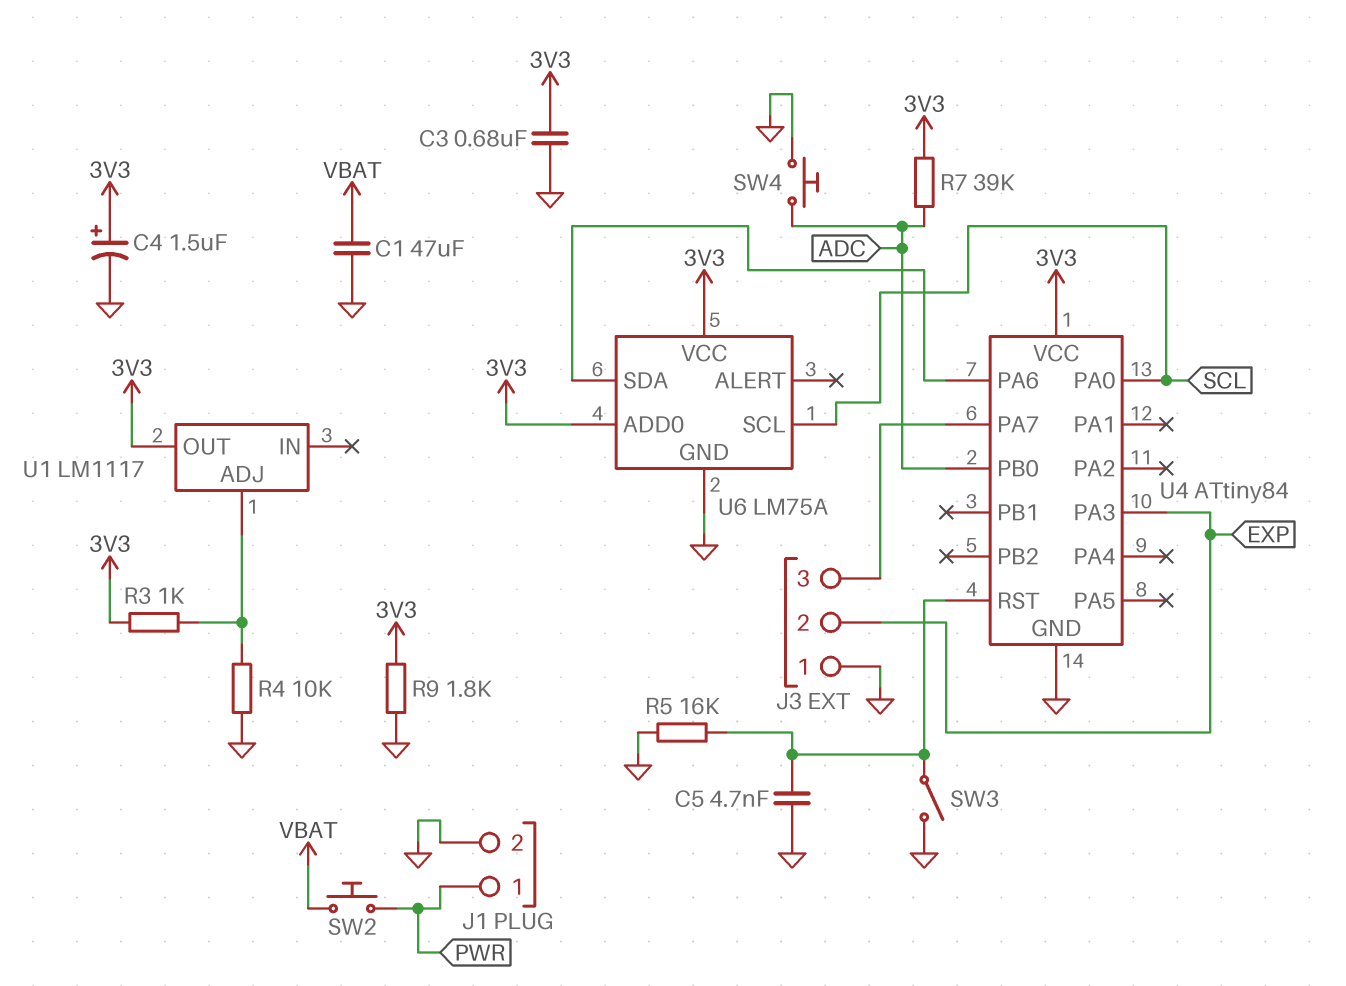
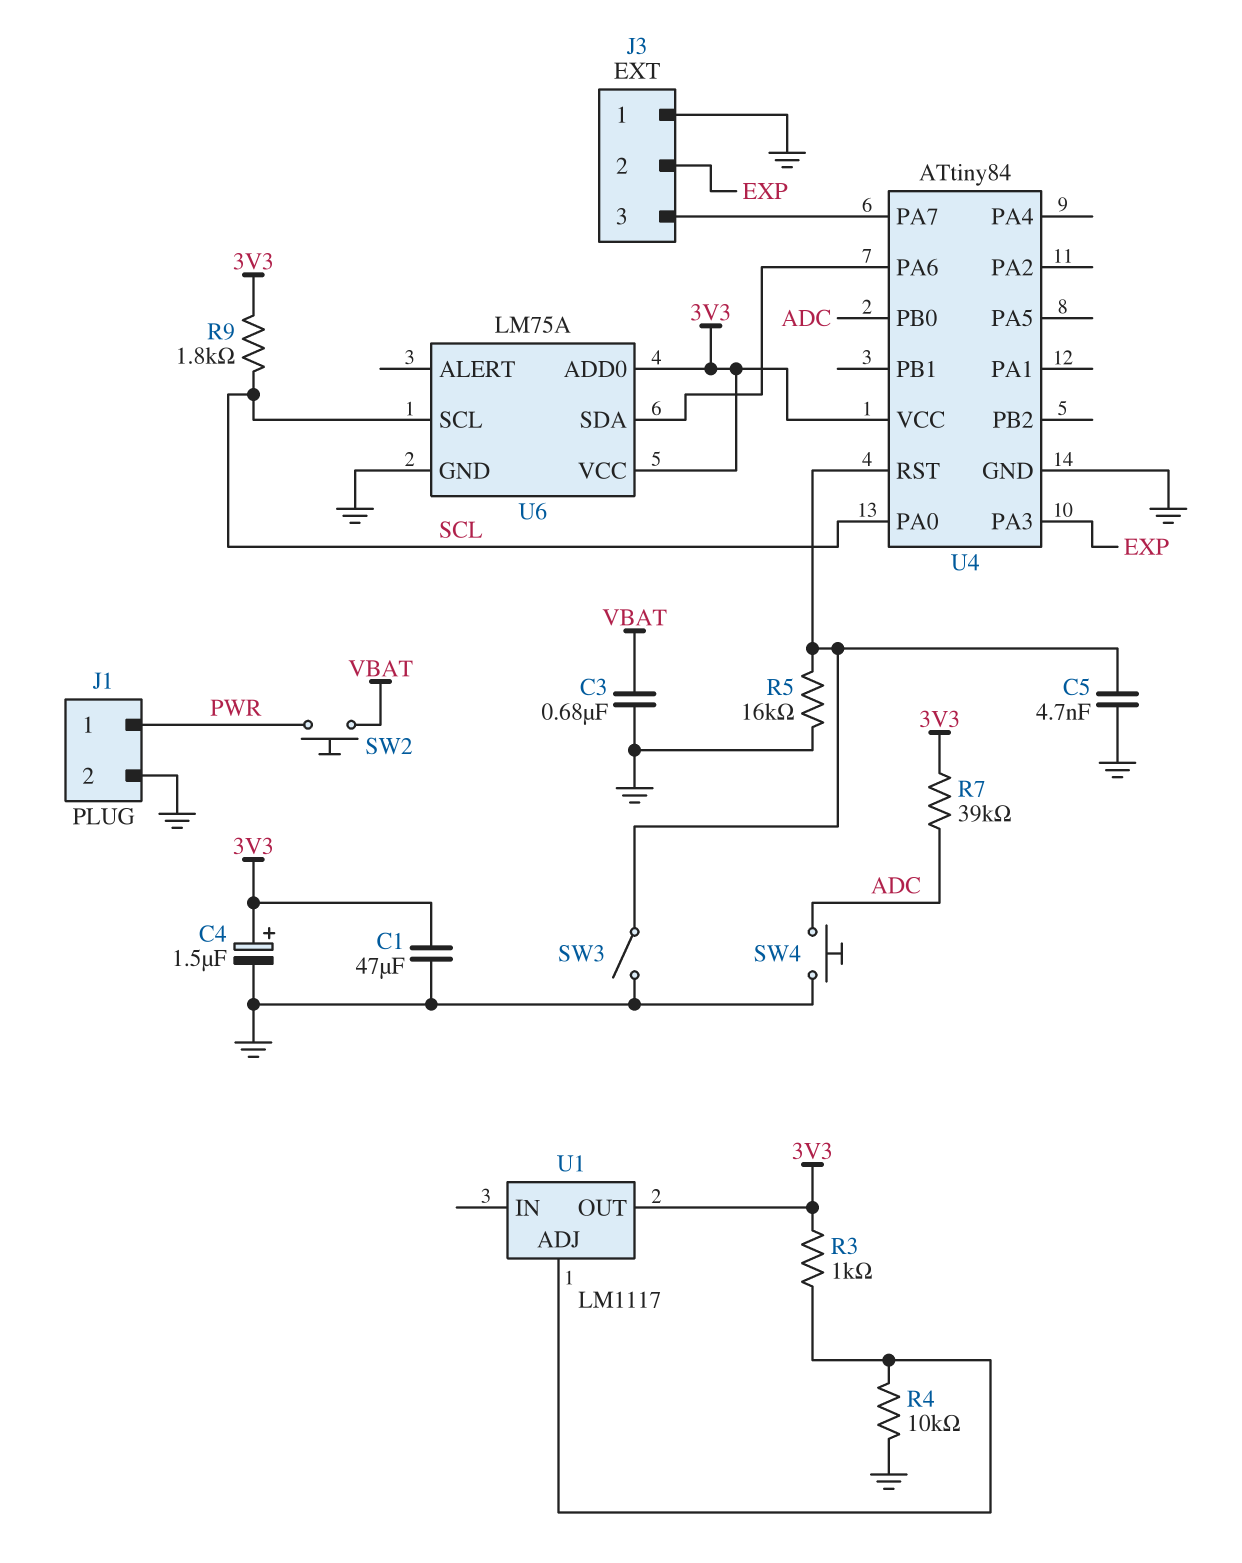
C1: 47uF (GND, VBAT) -> 47uF (3V3, GND)
C3: 680nF (3V3, GND) -> 680nF (GND, VBAT)
R9: 1.8k (3V3, GND) -> 1.8k (3V3, SCL)

